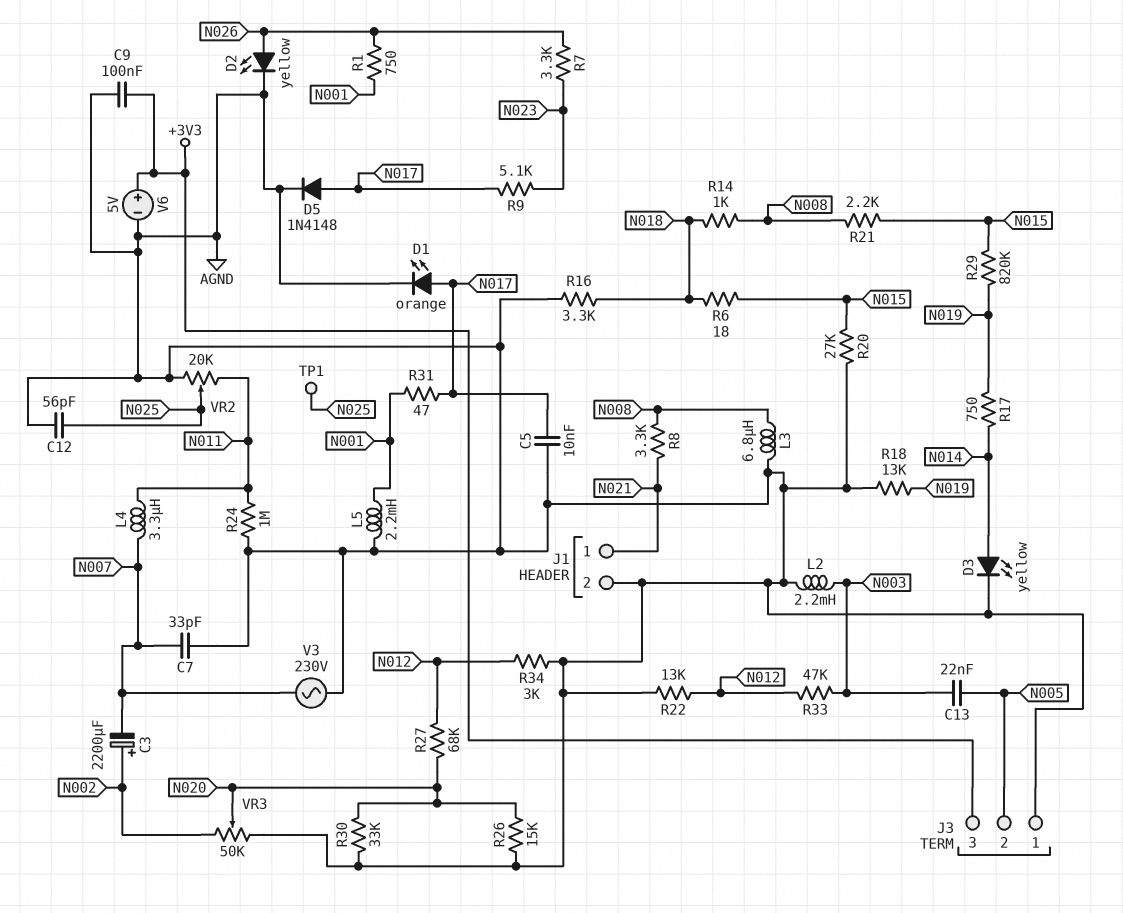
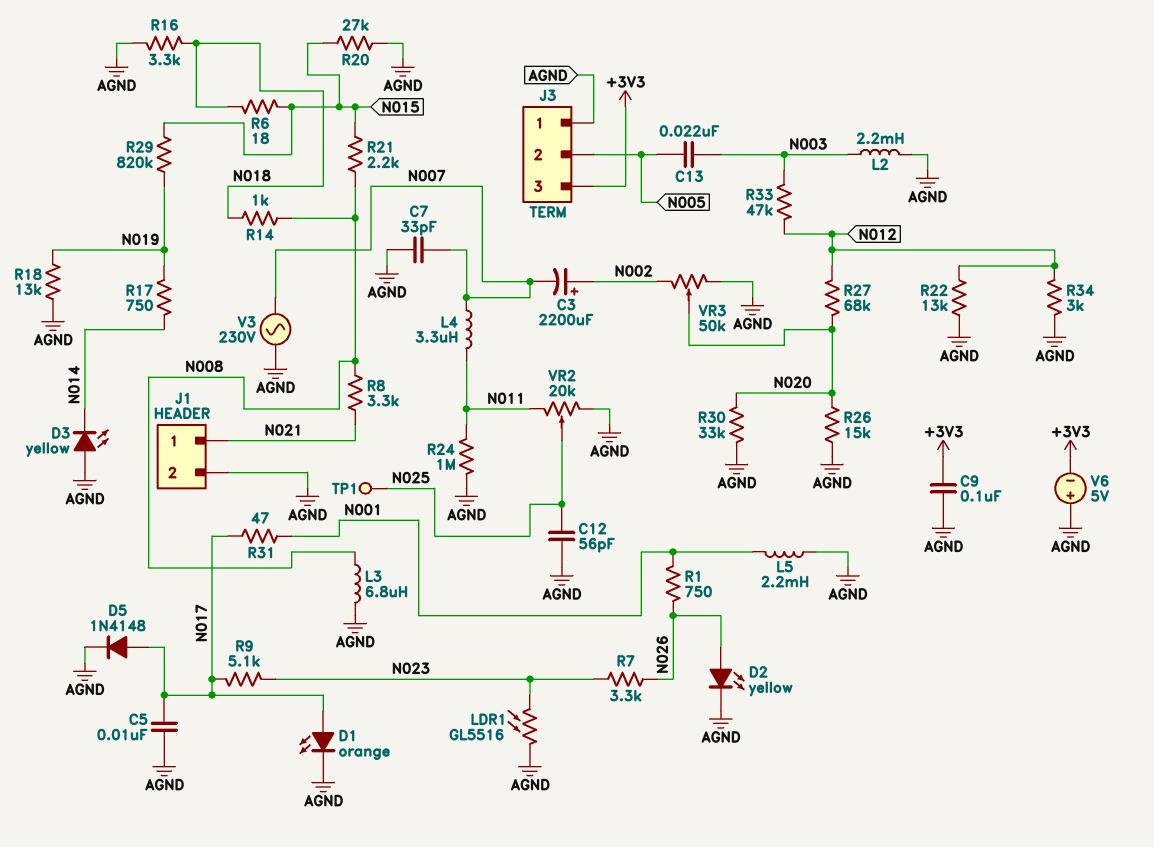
D3: LED yellow (A N014, K AGND) -> LED yellow (A AGND, K N014)
LDR1: none -> GL5516 (AGND, N023)
V6: 5V (plus +3V3, minus AGND) -> 5V (plus AGND, minus +3V3)

